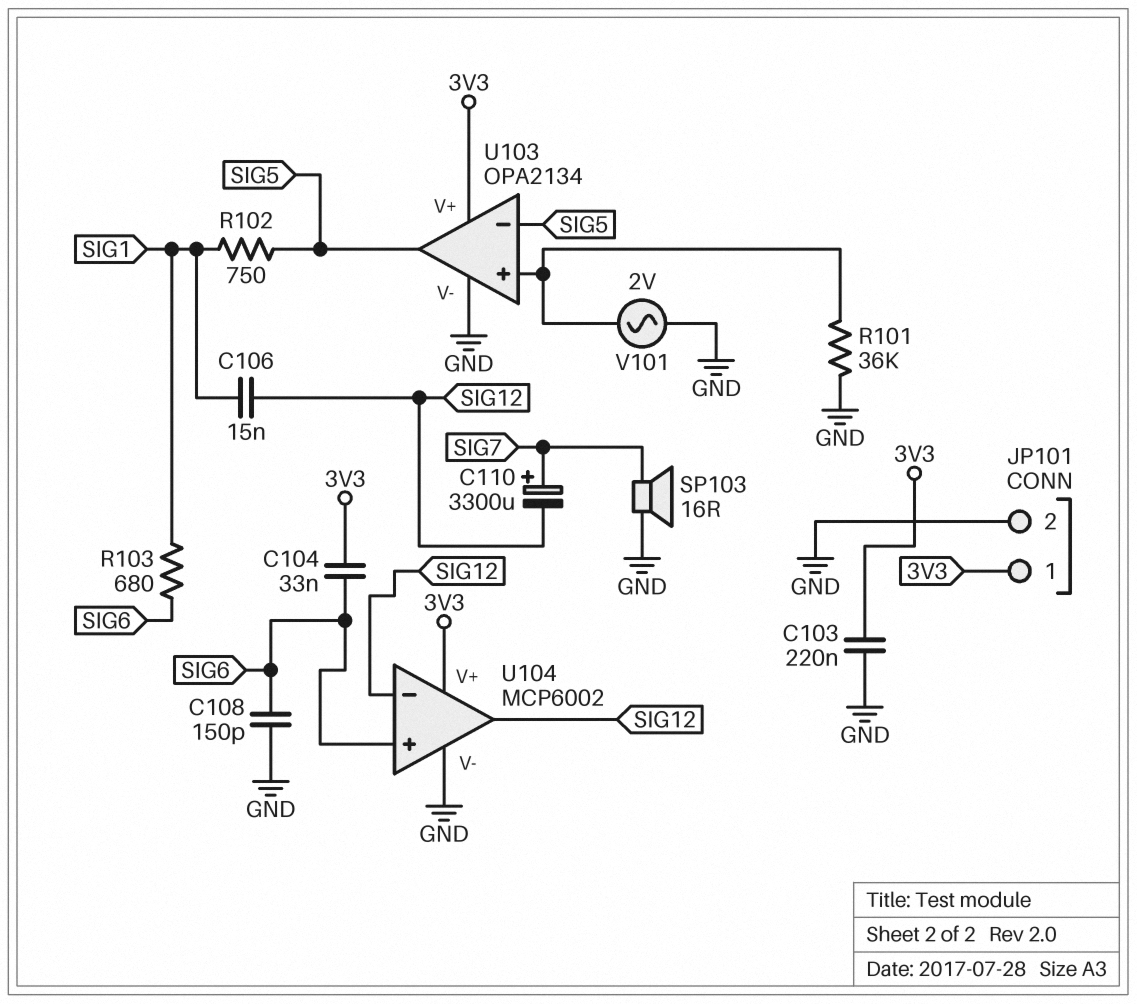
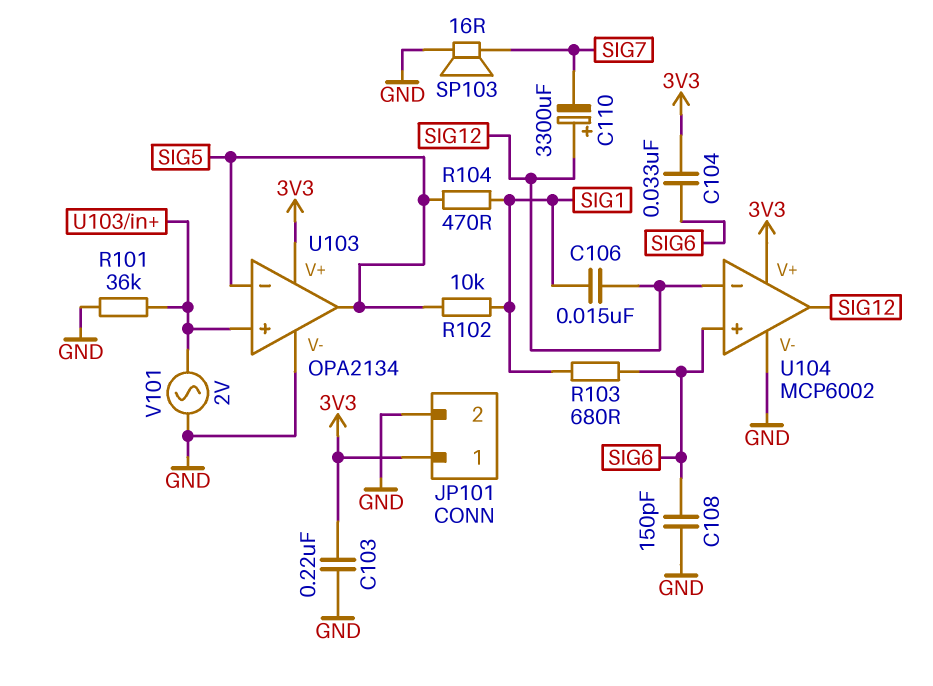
C110: 3300uF (plus SIG7, minus SIG12) -> 3300uF (plus SIG12, minus SIG7)
R102: 750 (SIG1, SIG5) -> 10k (SIG1, SIG5)
R104: none -> 470 (SIG1, SIG5)

